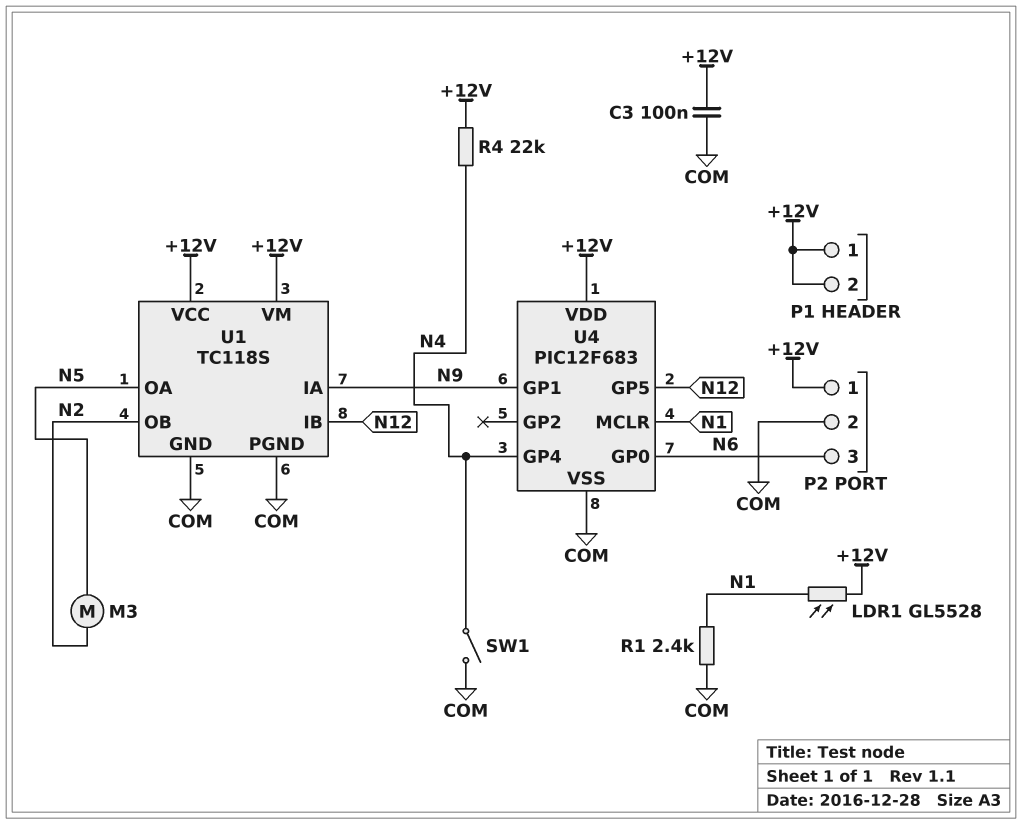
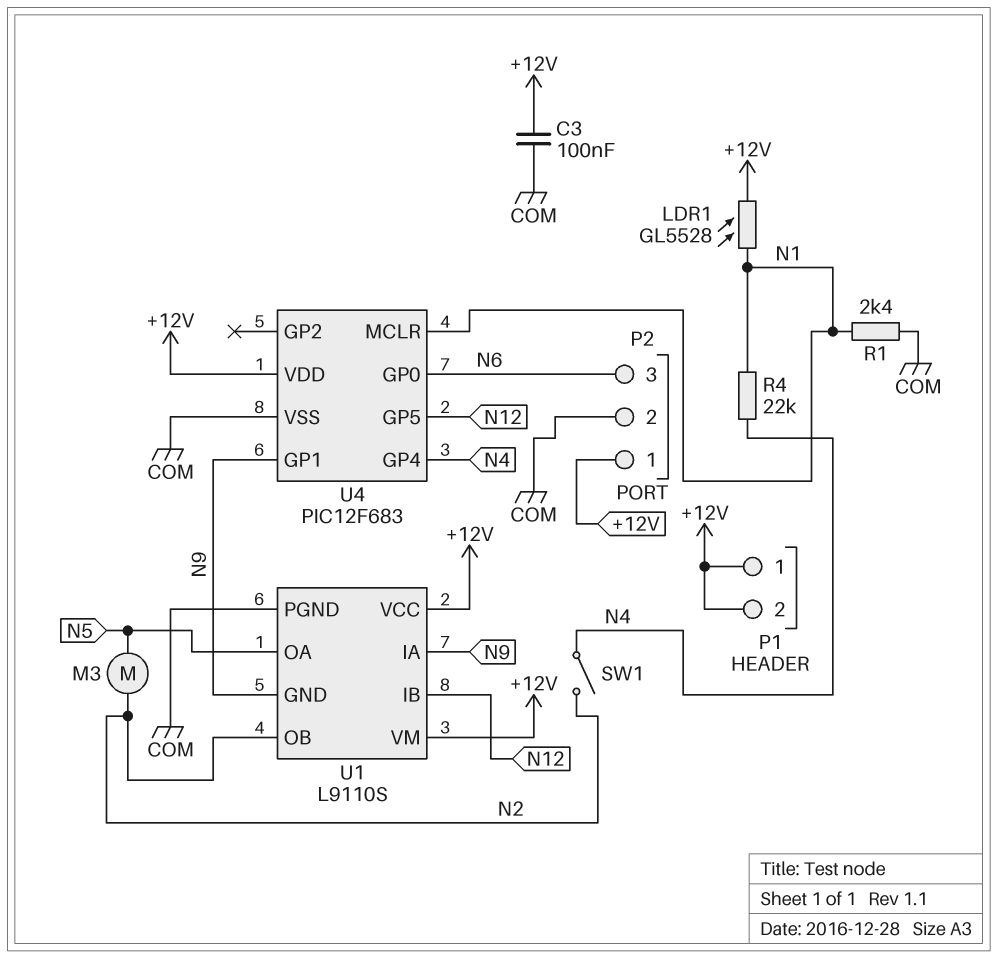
R4: 22k (+12V, N4) -> 22k (N1, N4)
SW1: switch (COM, N4) -> switch (N2, N4)
U1: TC118S -> L9110S
U1 pin GND: COM -> N9

